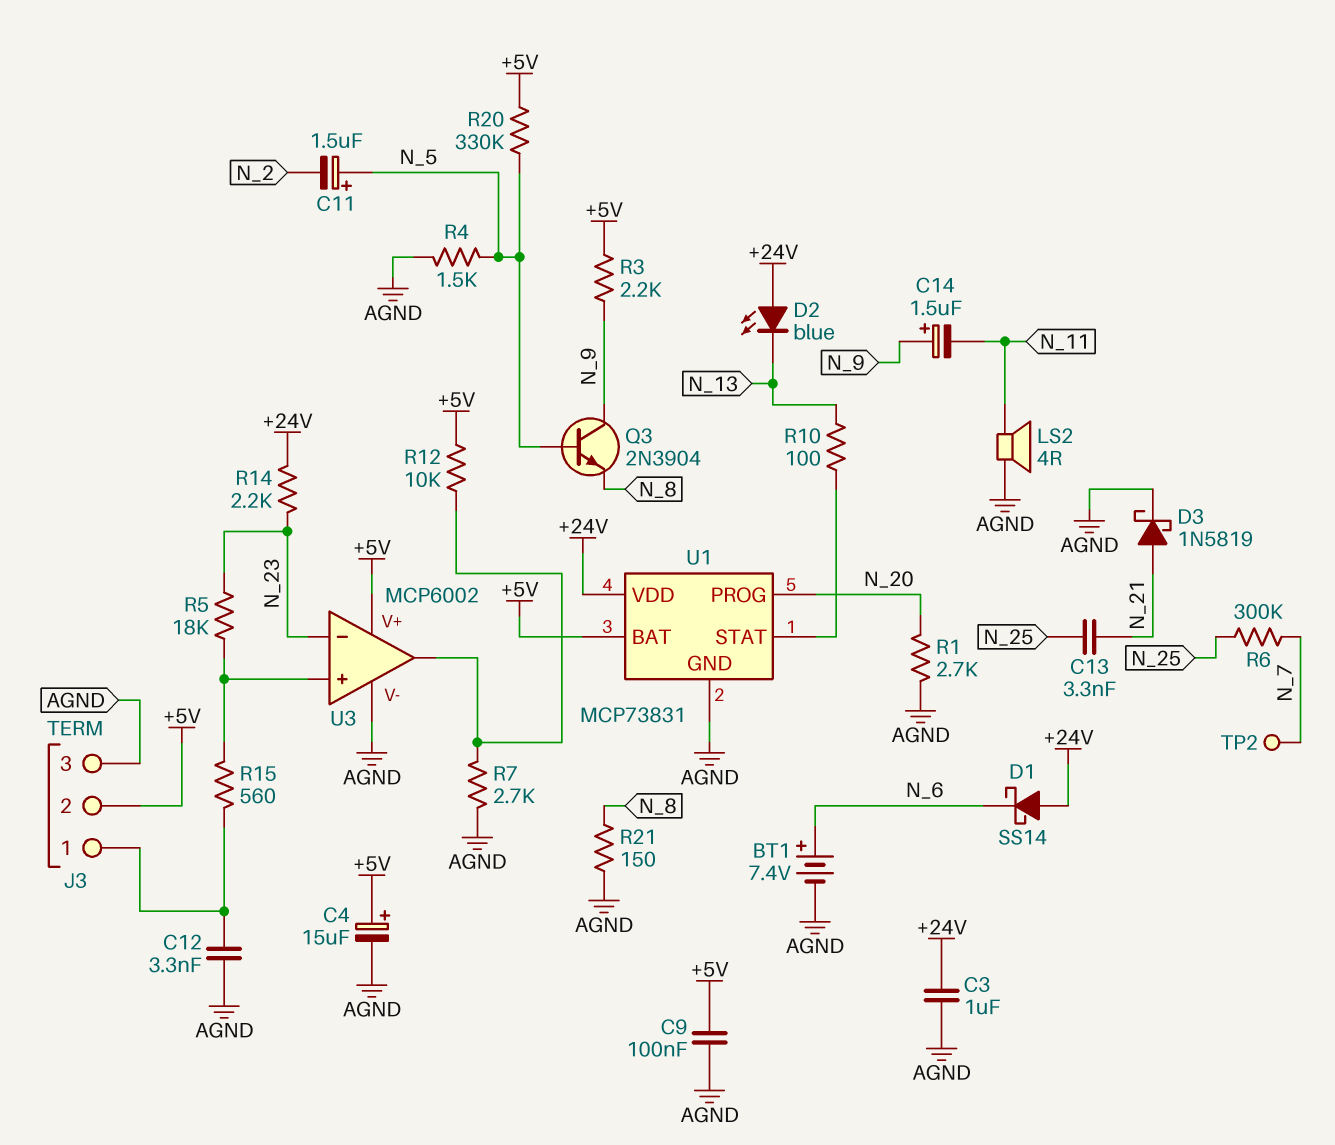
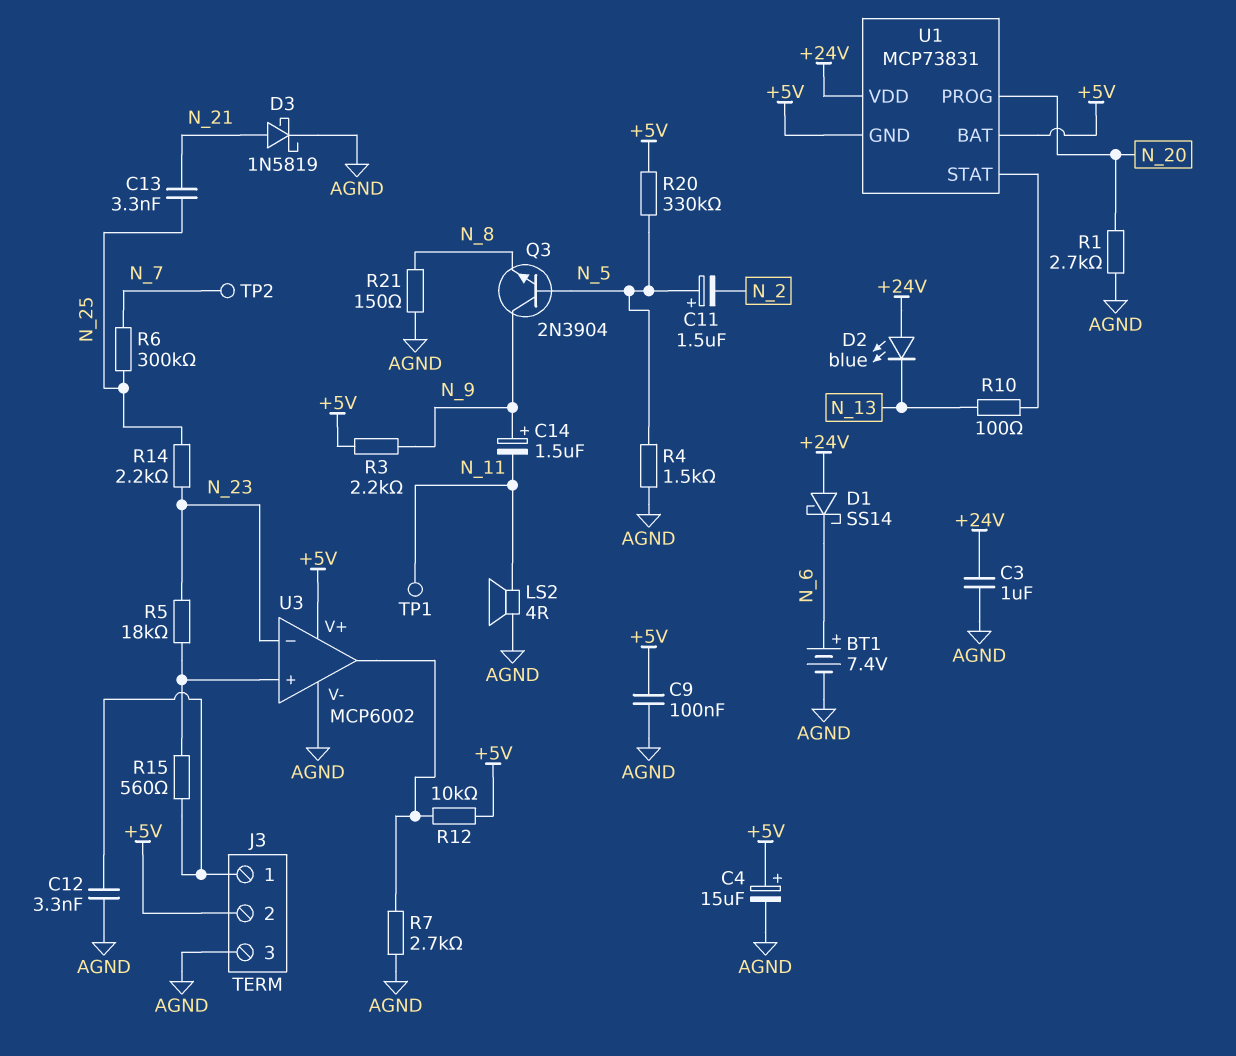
R14: 2.2k (+24V, N_23) -> 2.2k (N_23, N_25)
TP1: none -> test point (N_11)
U1 pin GND: AGND -> +5V

